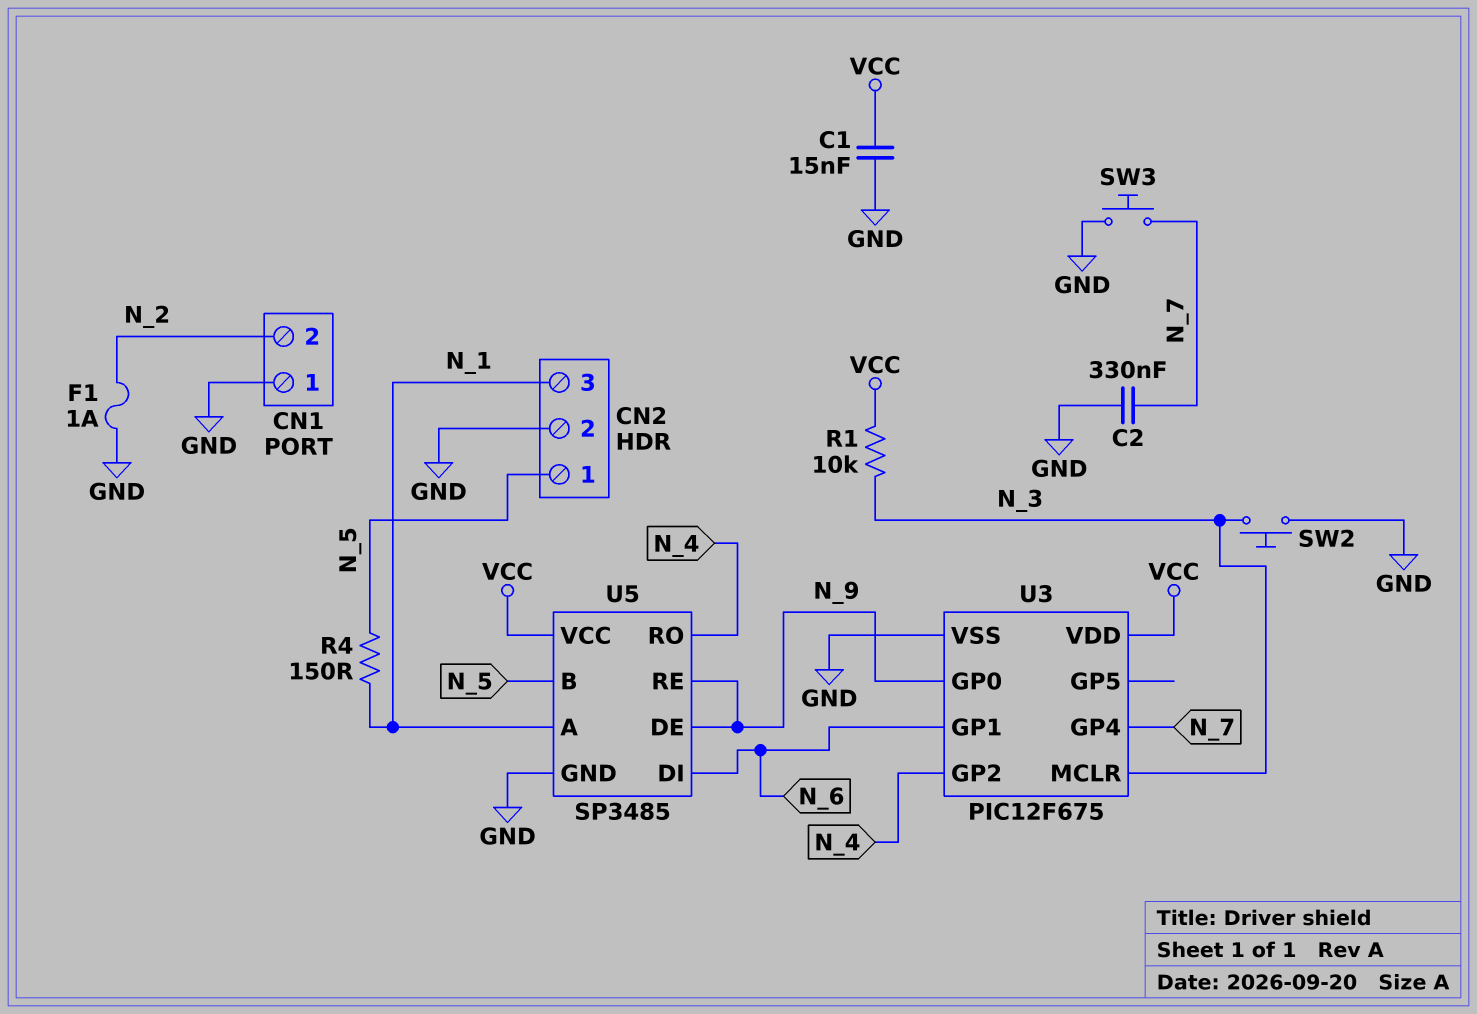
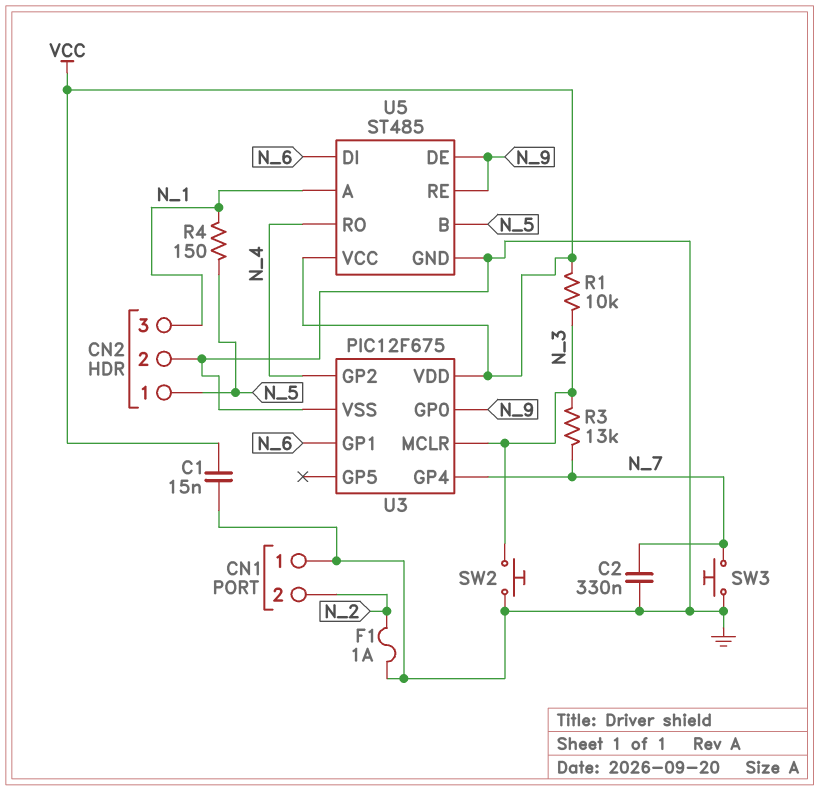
R3: none -> 13k (N_3, N_7)
U5: SP3485 -> ST485

